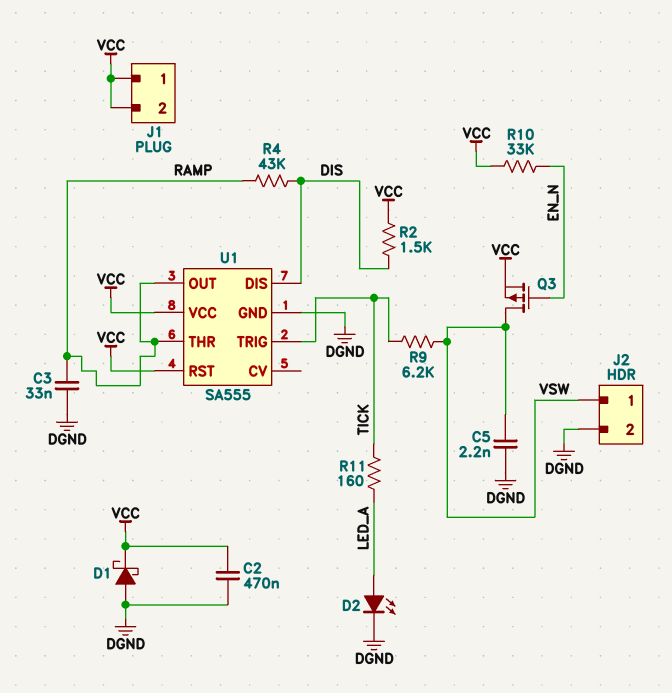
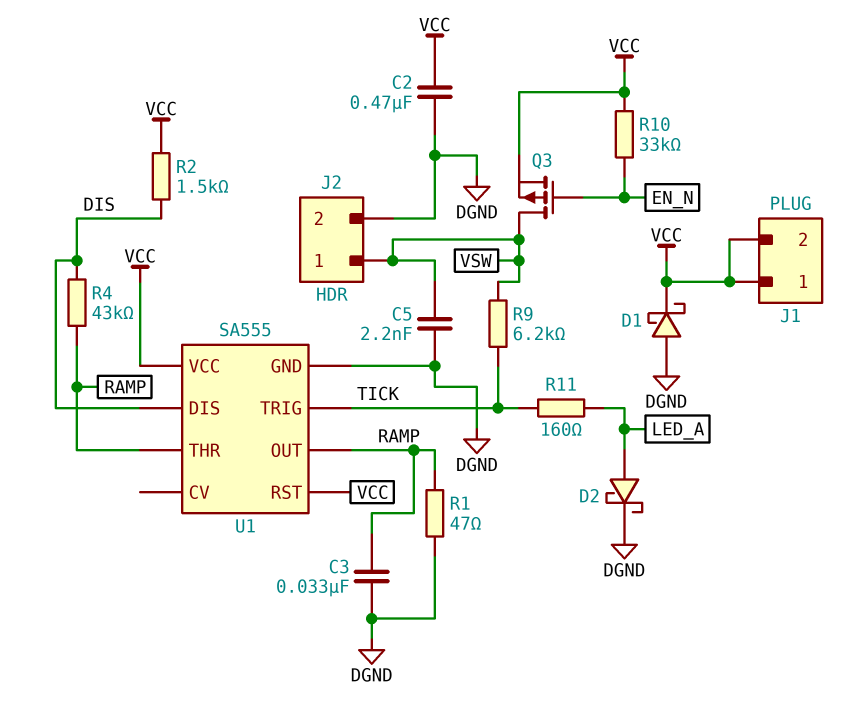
D2: LED (A LED_A, K DGND) -> schottky (A LED_A, K DGND)
R1: none -> 47 (DGND, RAMP)

